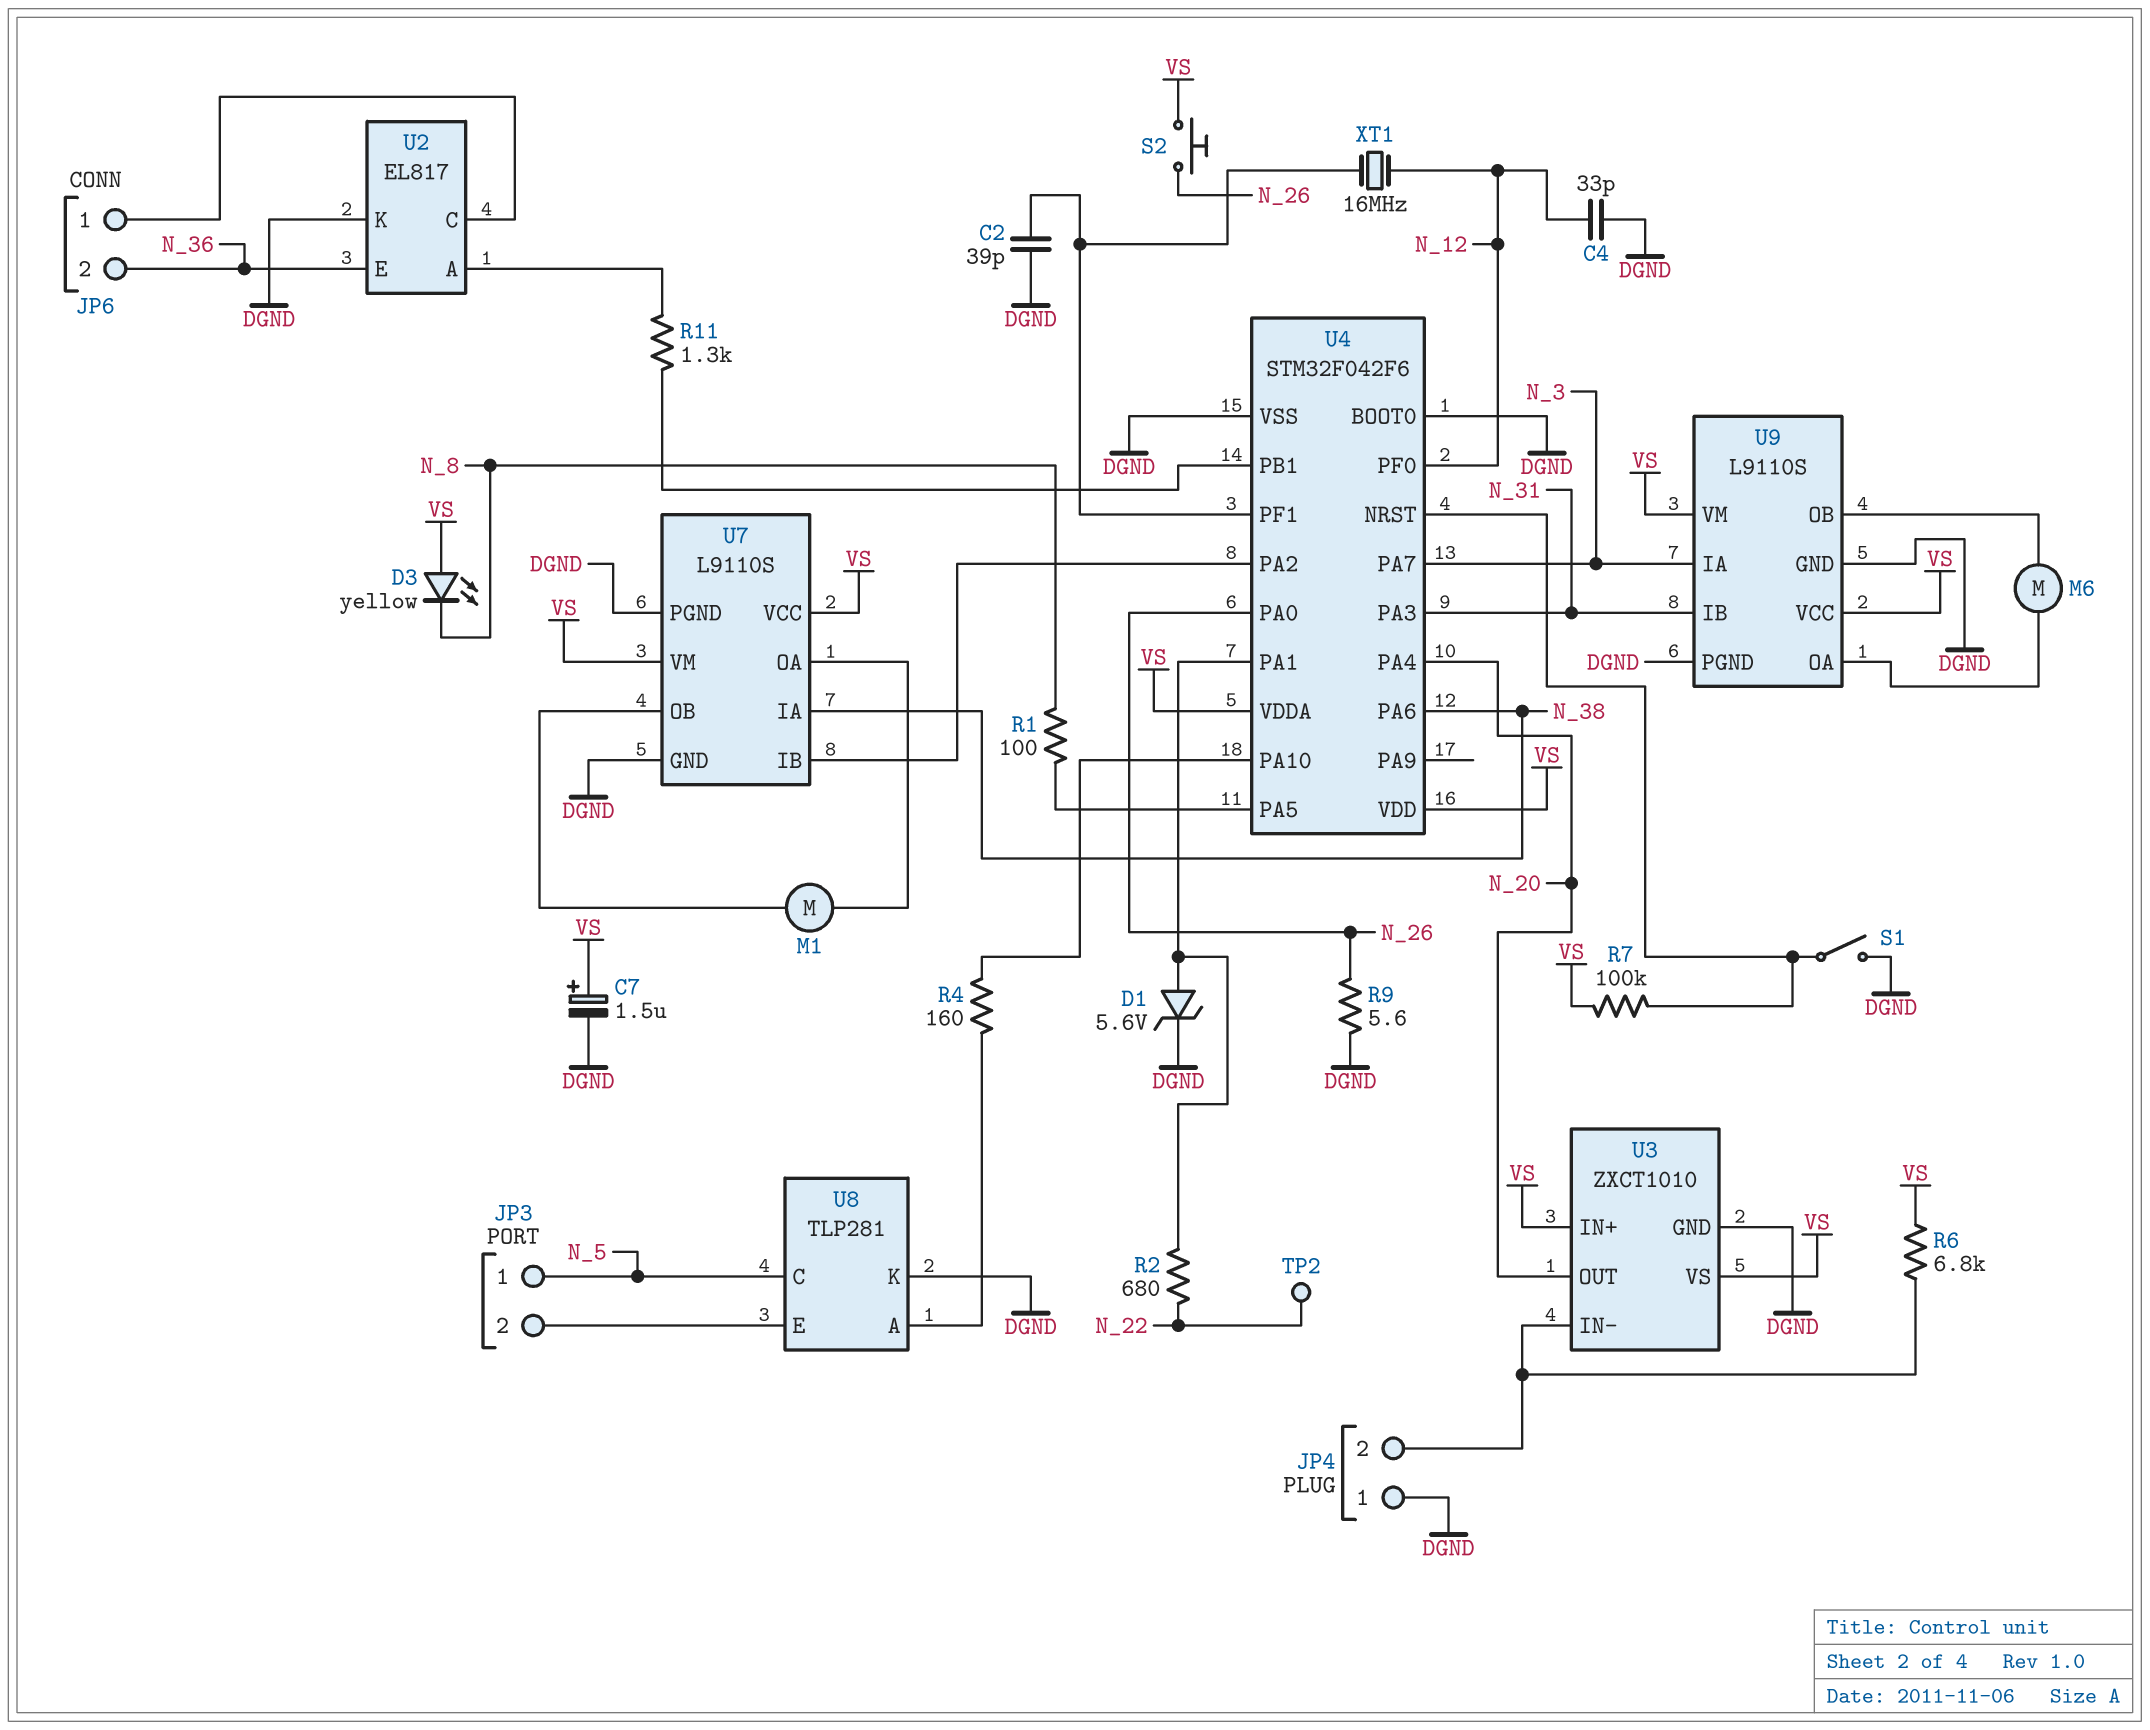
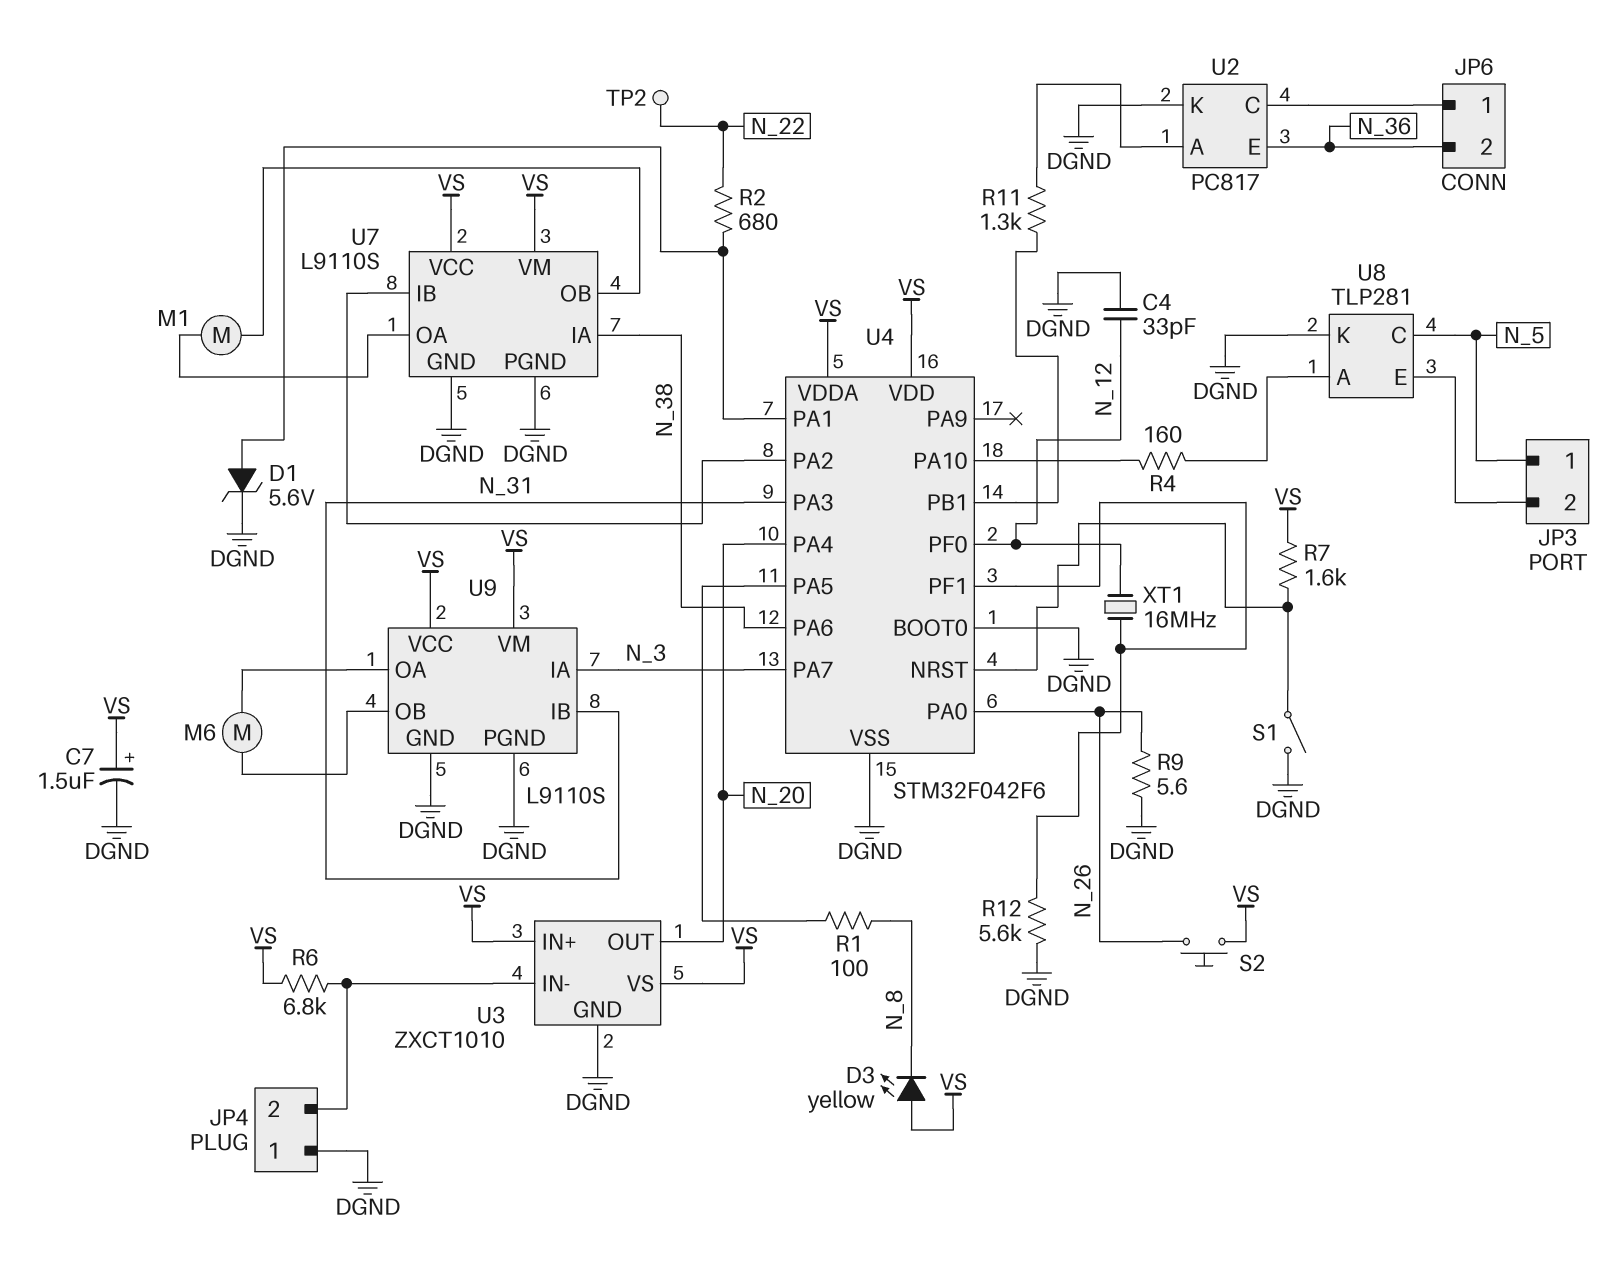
C2: 39pF (DGND, U4/PF1) -> none
R7: 100k (U4/NRST, VS) -> 1.6k (U4/NRST, VS)
R12: none -> 5.6k (DGND, U4/PF1)
U2: EL817 -> PC817

